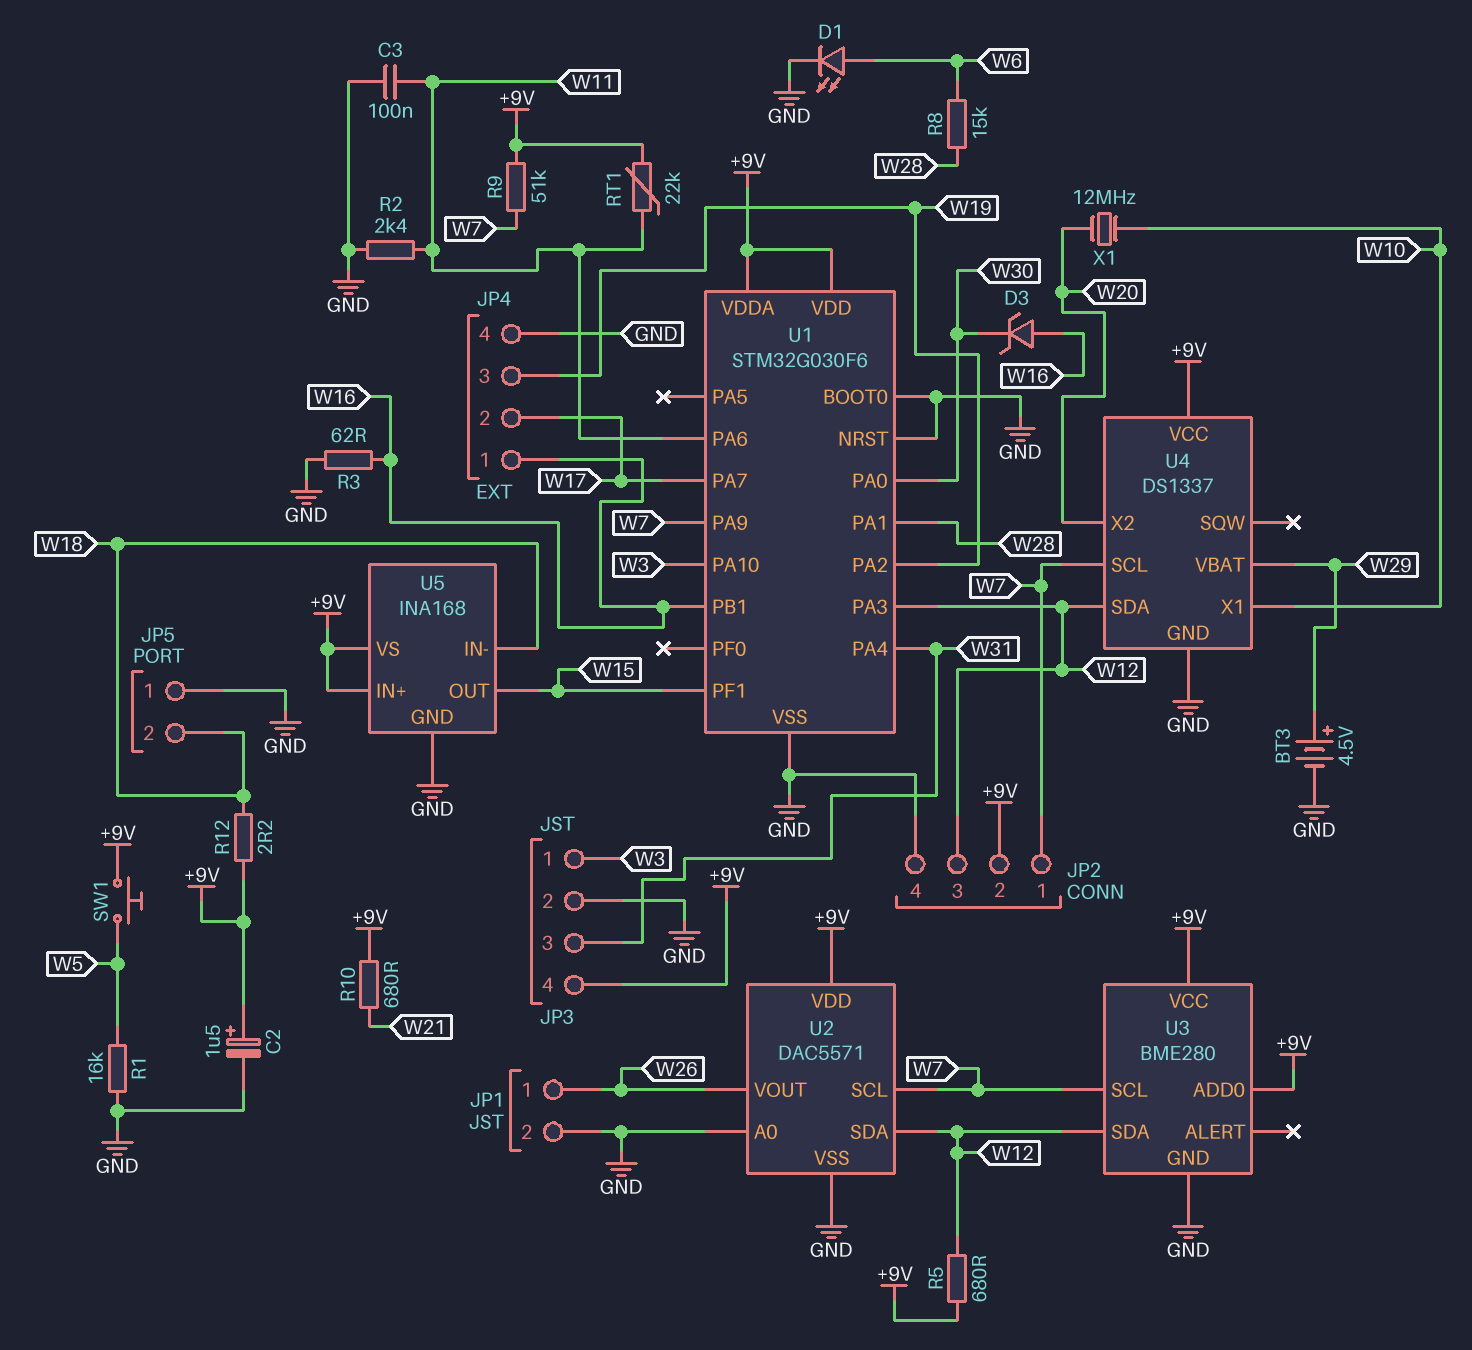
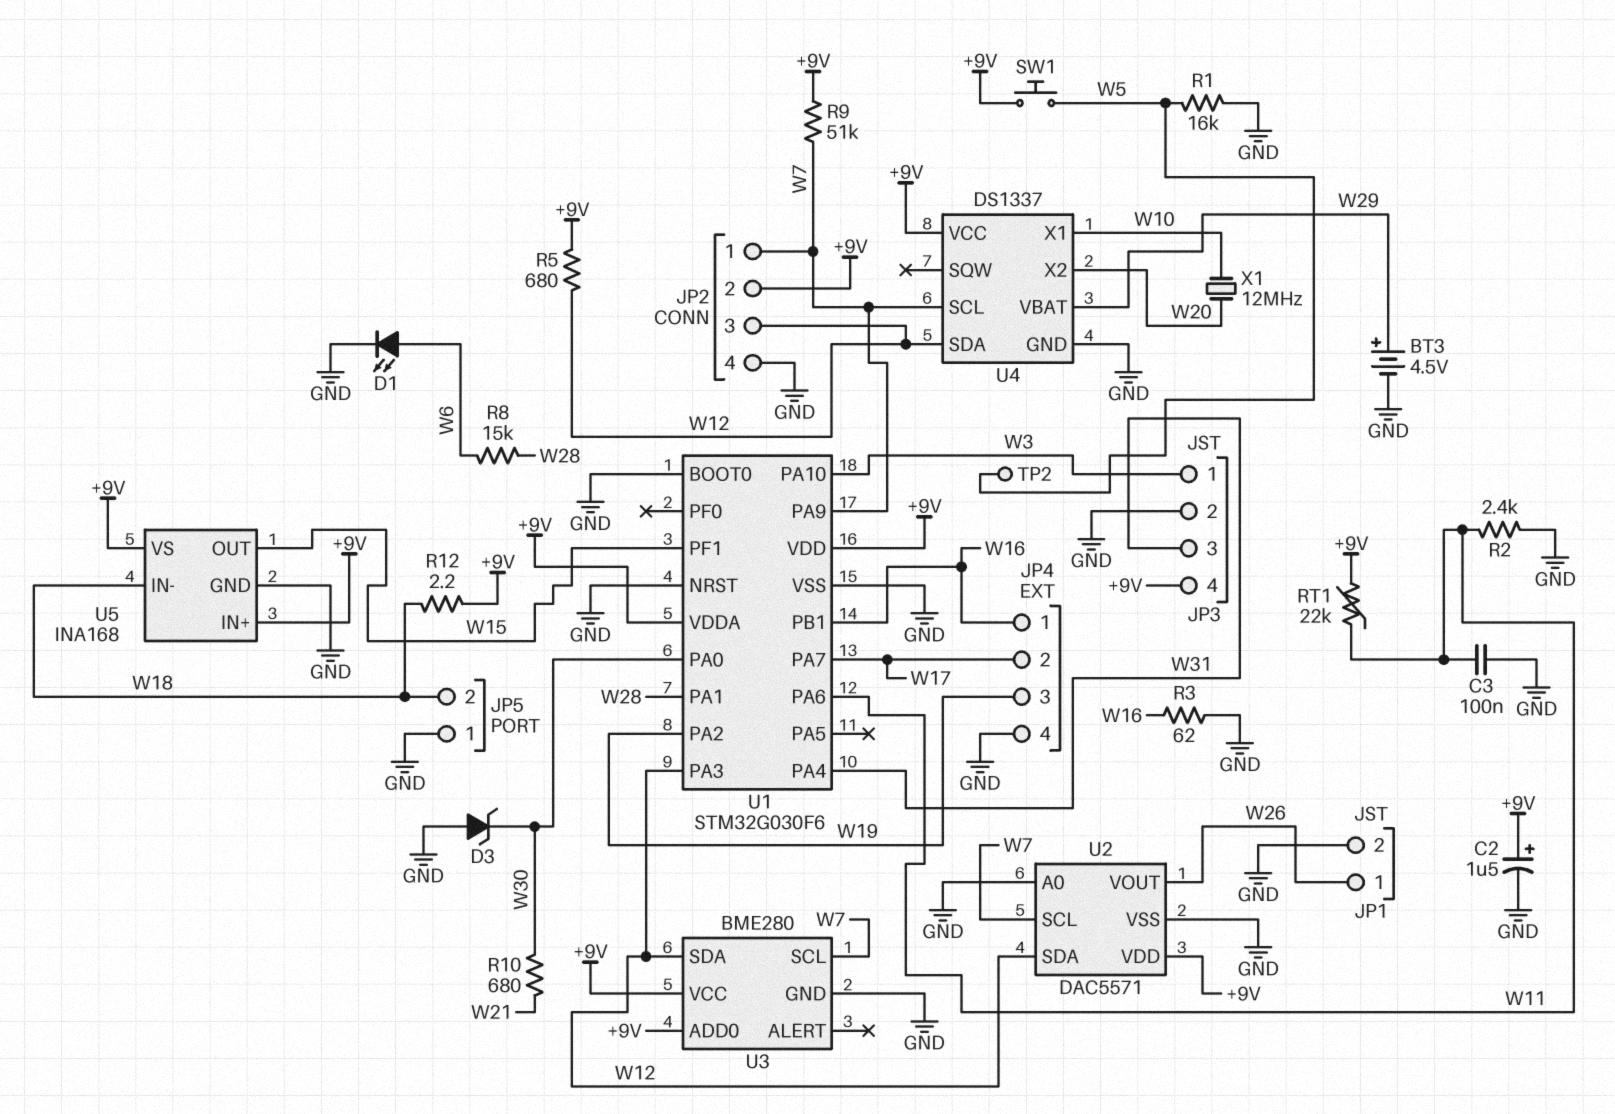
D3: zener (A W16, K W30) -> zener (A GND, K W30)
R10: 680 (+9V, W21) -> 680 (W21, W30)
TP2: none -> test point (W5)

